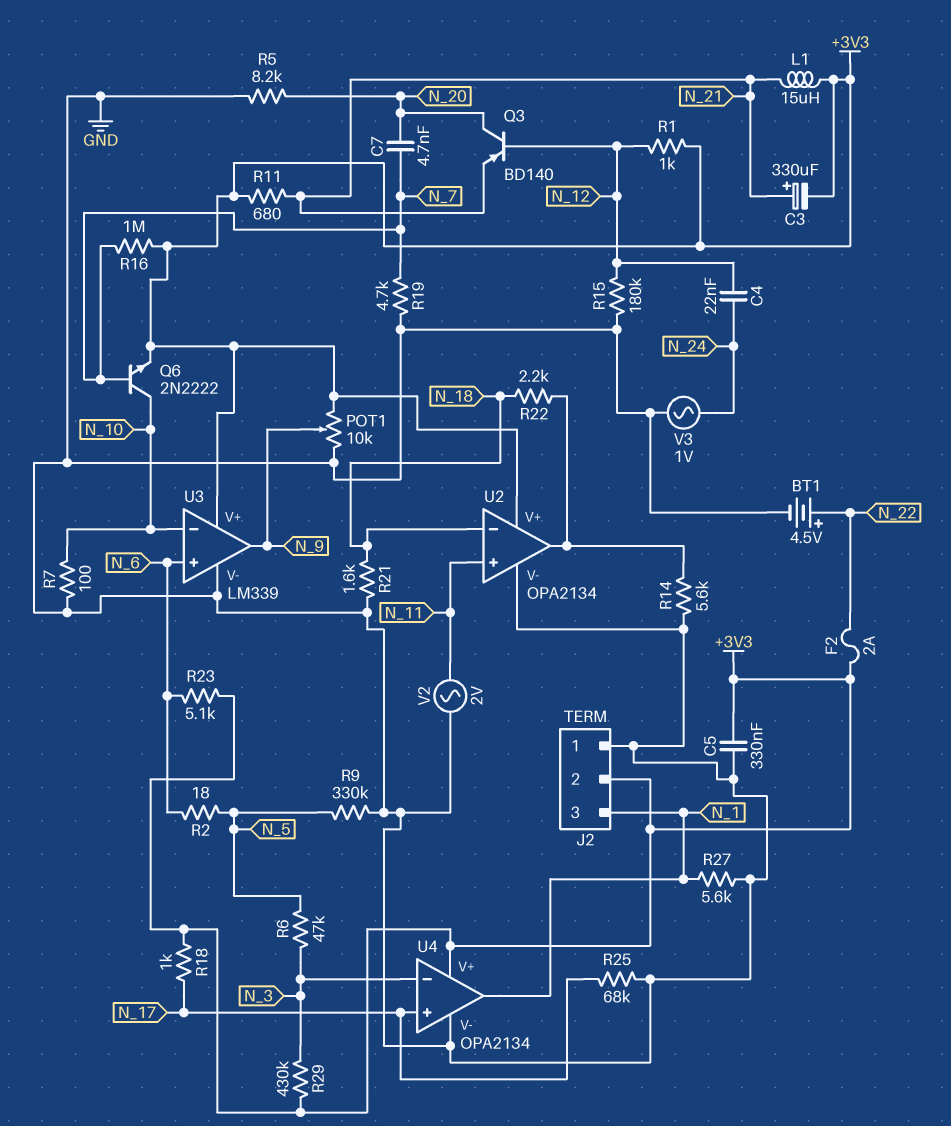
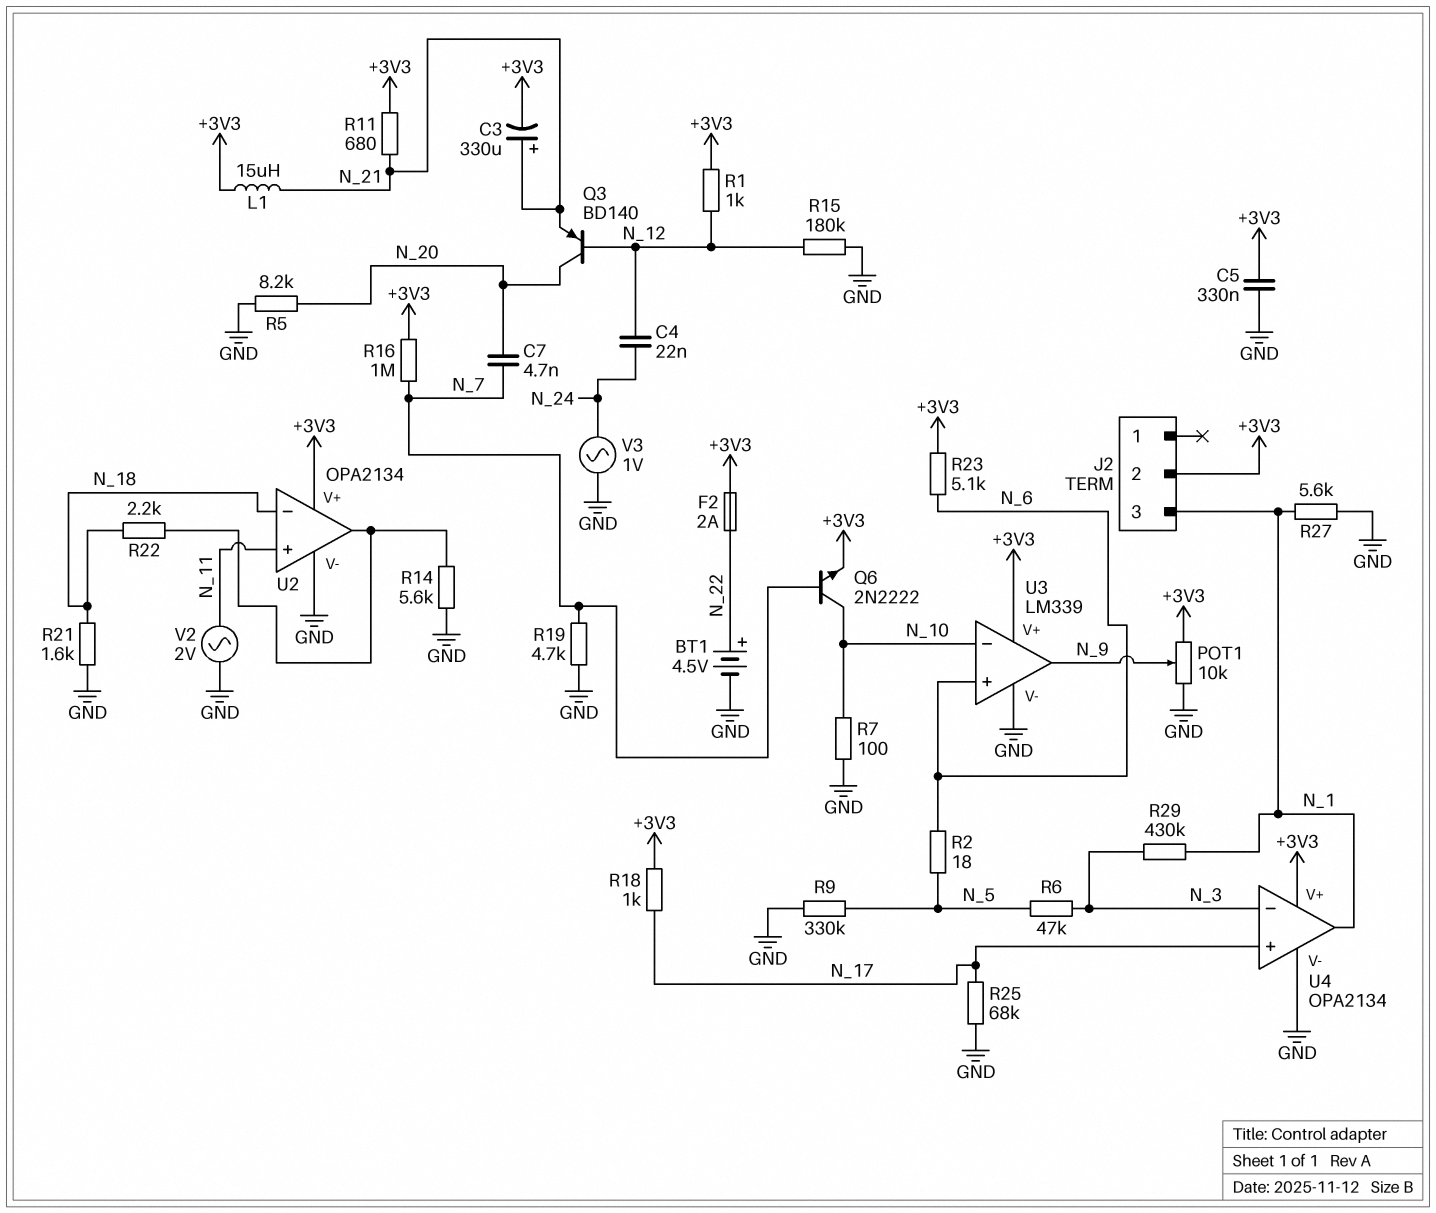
J2 pin 1: GND -> none
R29: 430k (+3V3, N_3) -> 430k (N_1, N_3)

